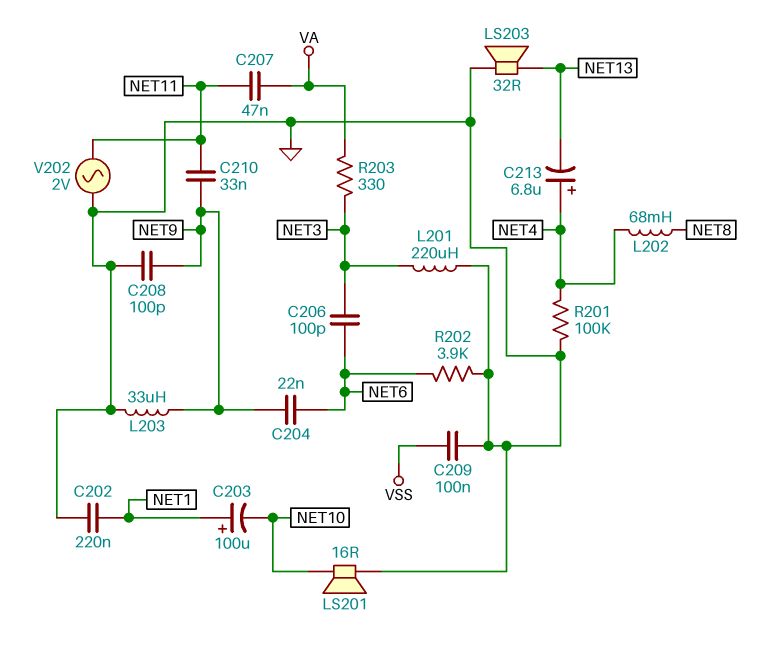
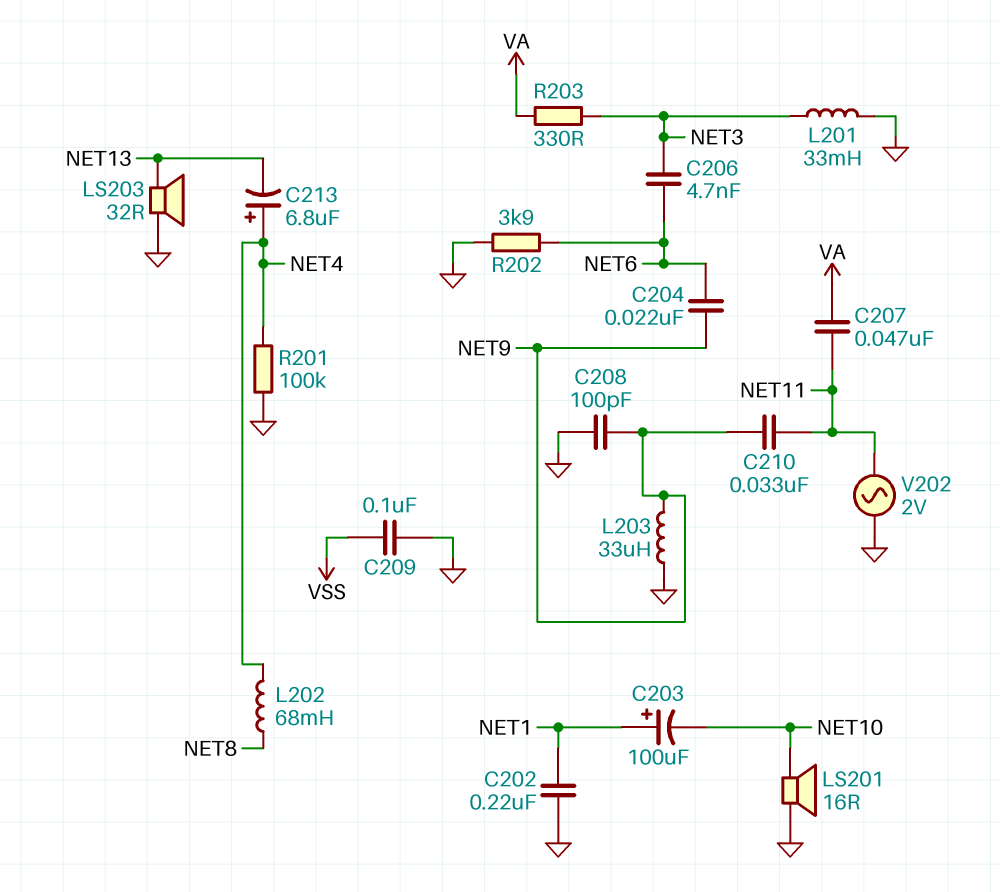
C206: 100pF (NET3, NET6) -> 4.7nF (NET3, NET6)
L201: 220uH (GND, NET3) -> 33mH (GND, NET3)

